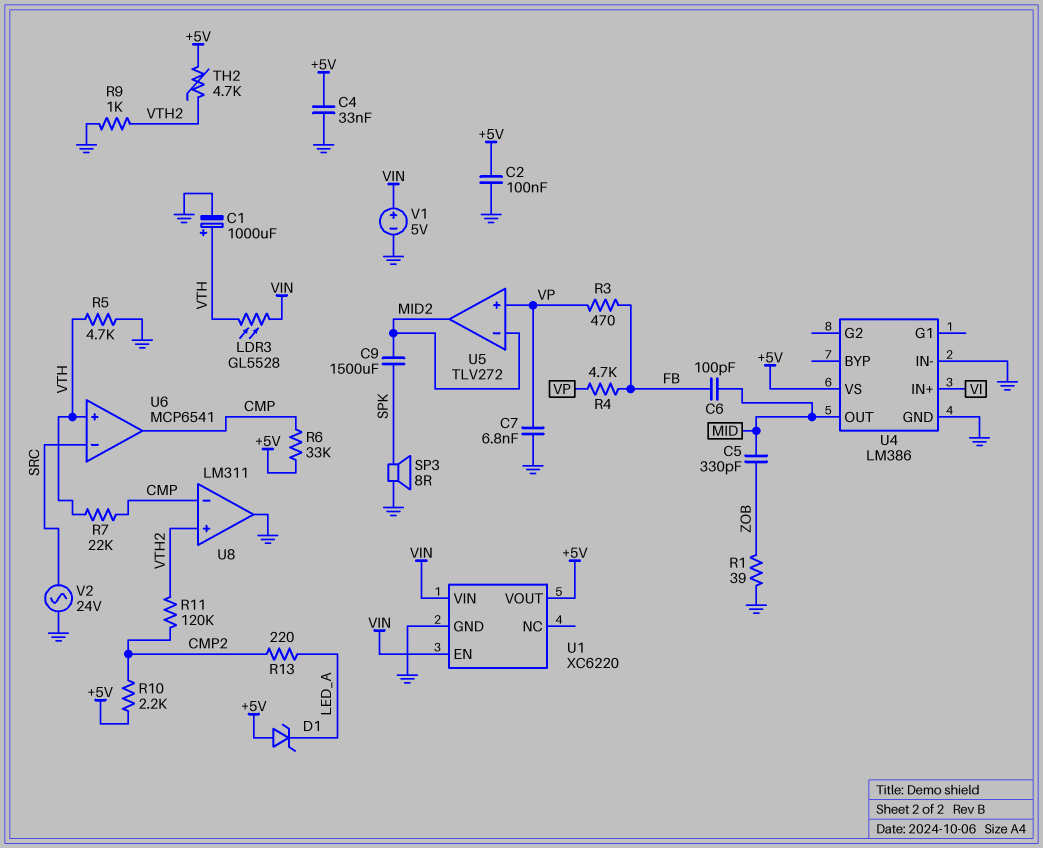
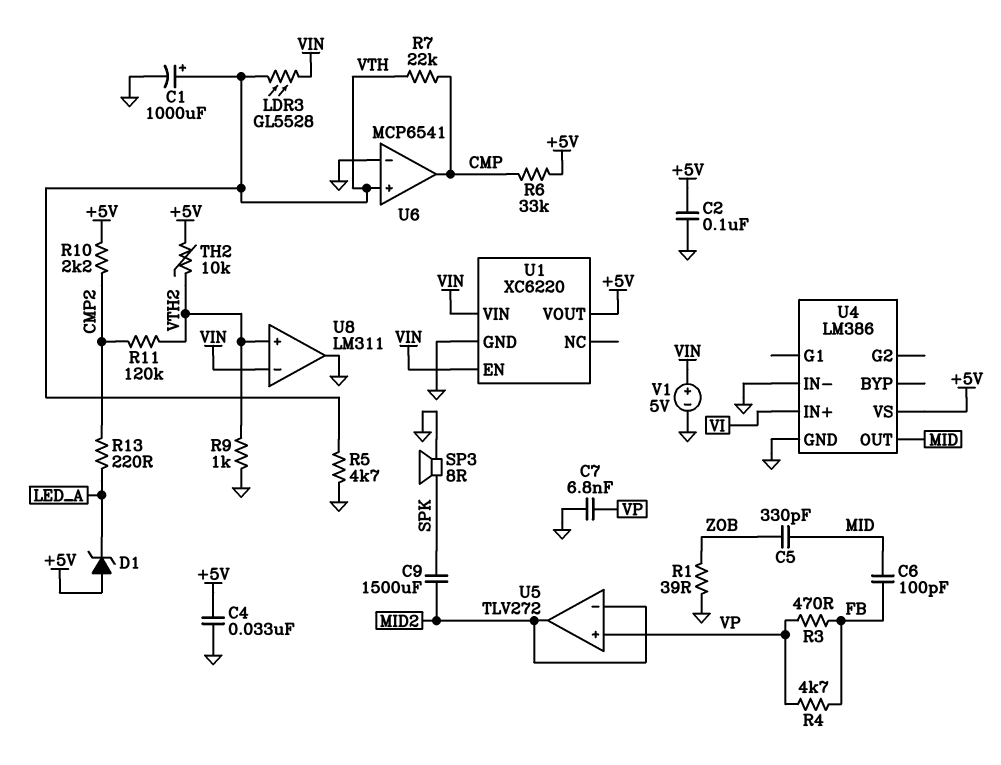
TH2: 4.7k (+5V, VTH2) -> 10k (+5V, VTH2)
U6 pin in-: SRC -> GND
U8 pin in-: CMP -> VIN
V2: AC 24V (GND, SRC) -> none

